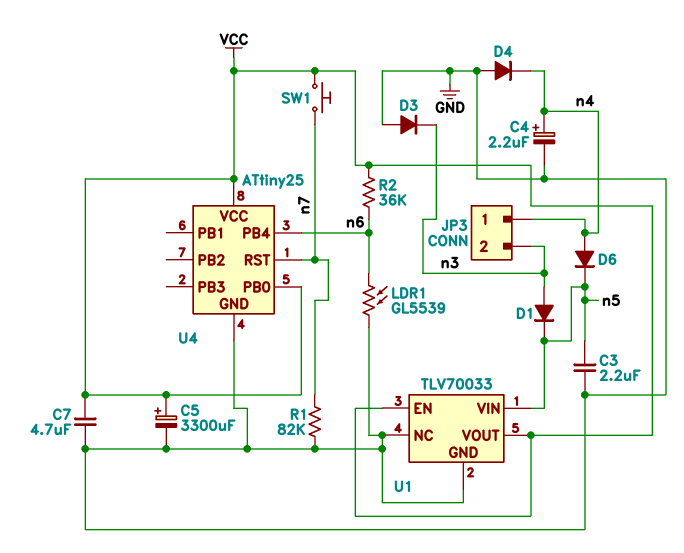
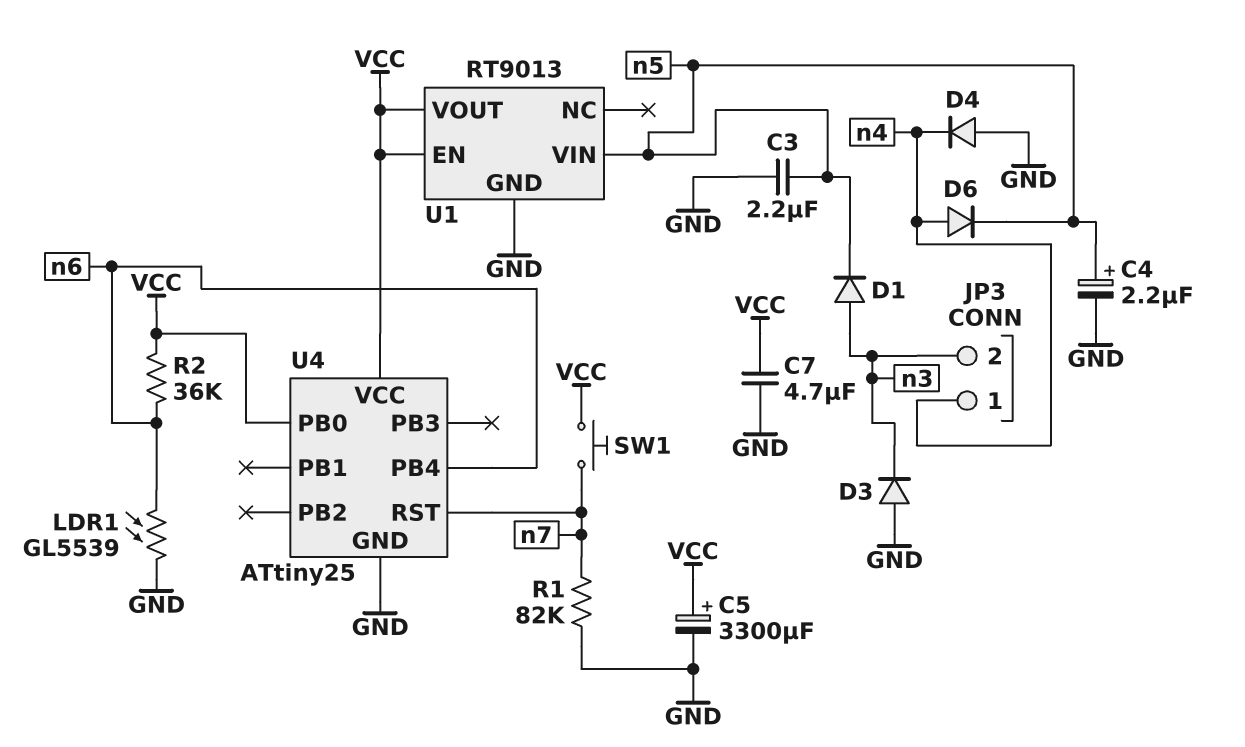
C4: 2.2uF (plus n4, minus GND) -> 2.2uF (plus n5, minus GND)
U1: TLV70033 -> RT9013
U1 pin NC: GND -> none

